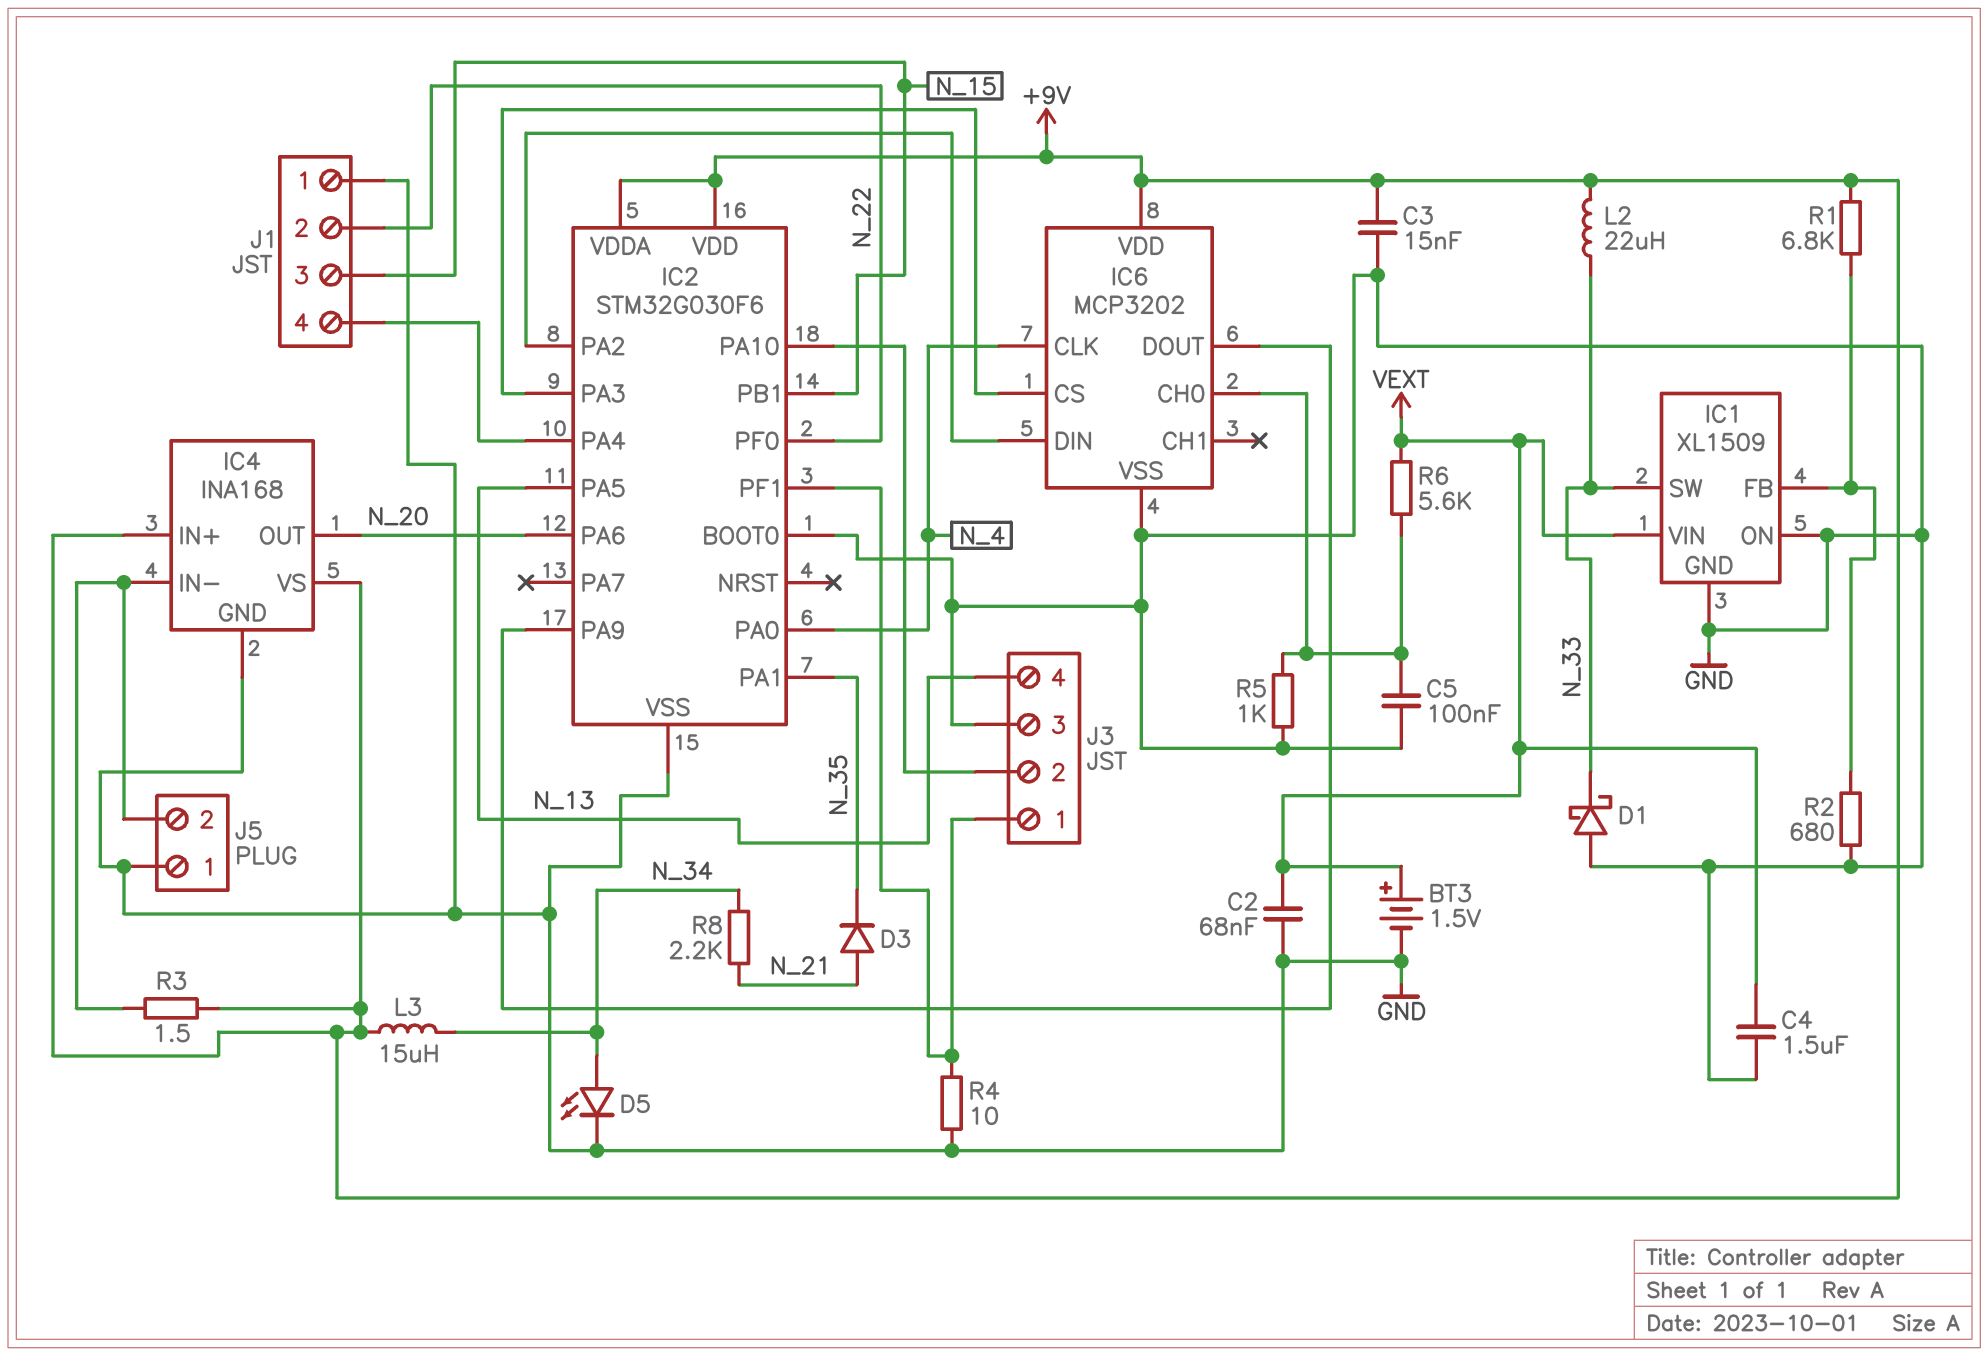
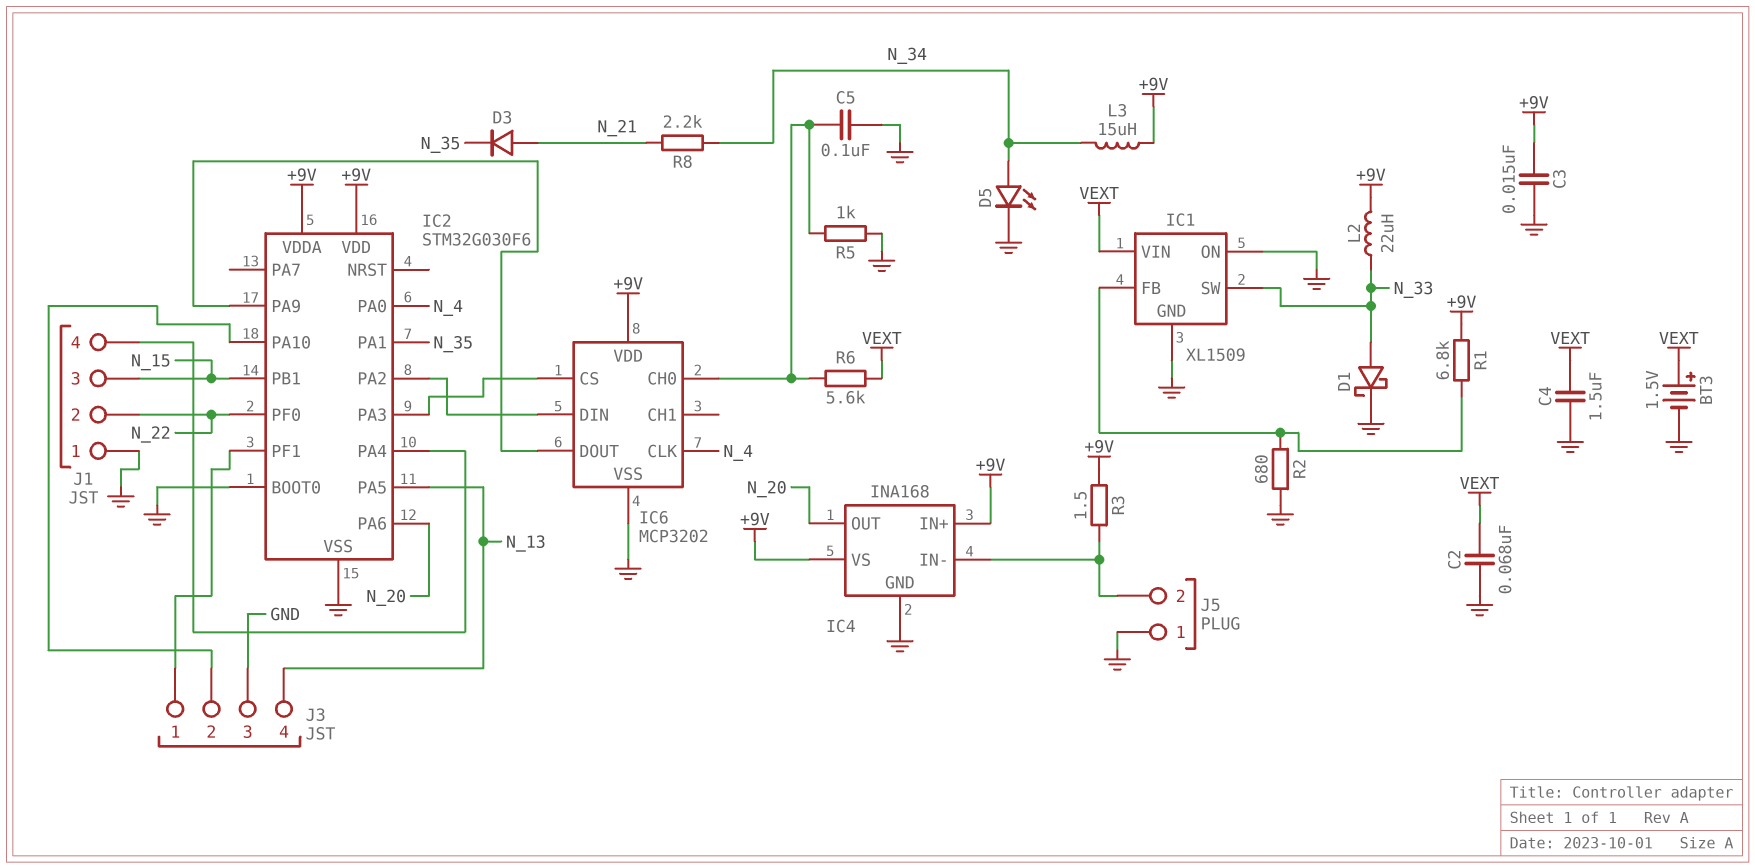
D1: schottky (A GND, K N_33) -> schottky (A N_33, K GND)
R4: 10 (GND, IC2/PF1) -> none

